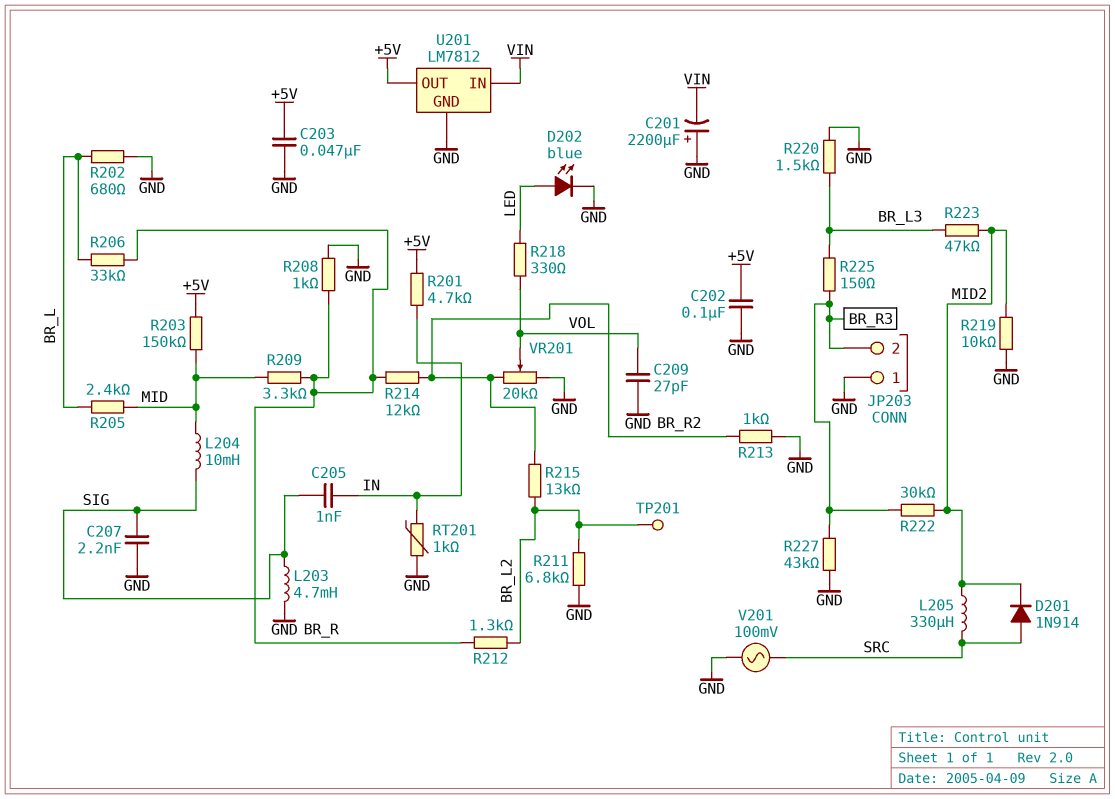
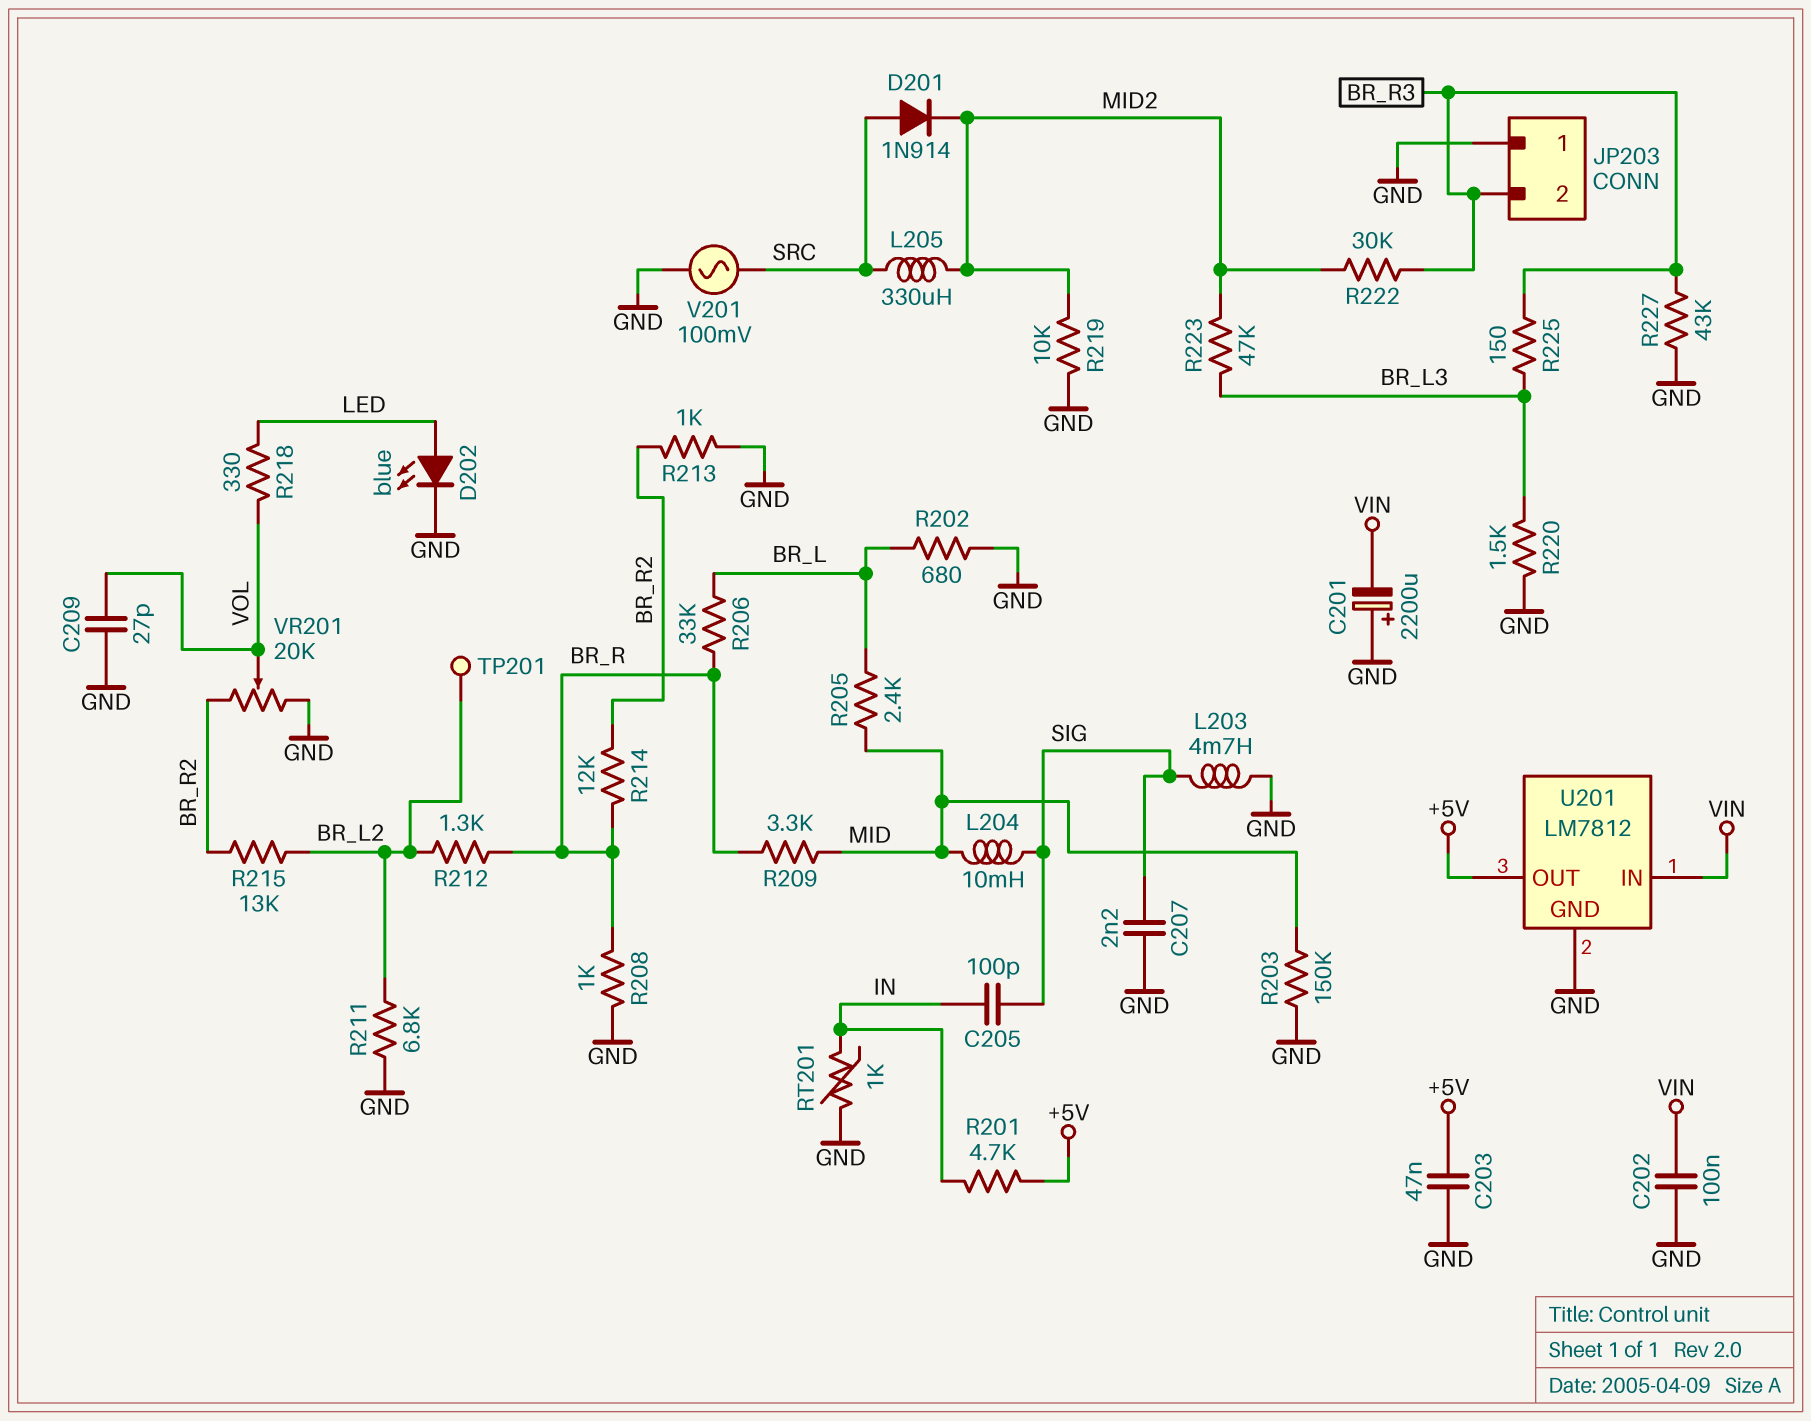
C202: 100nF (+5V, GND) -> 100nF (GND, VIN)
C205: 1nF (IN, SIG) -> 100pF (IN, SIG)
R203: 150k (+5V, MID) -> 150k (GND, MID)

